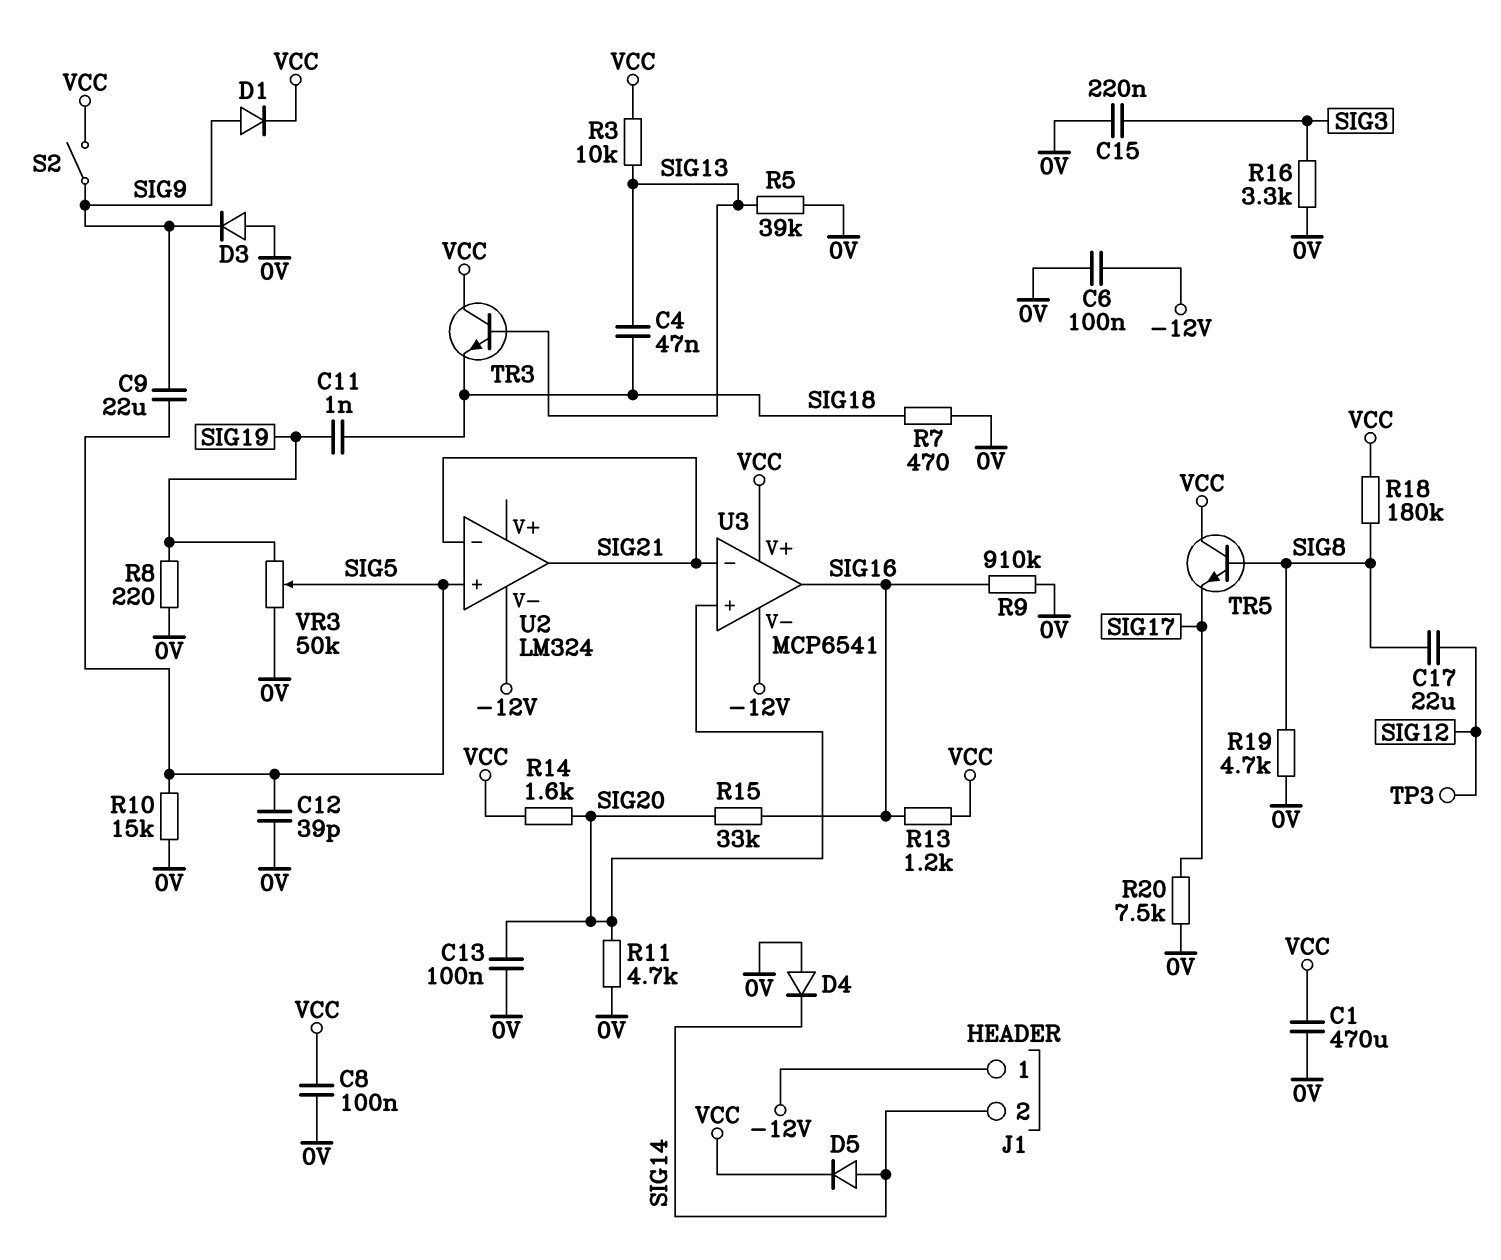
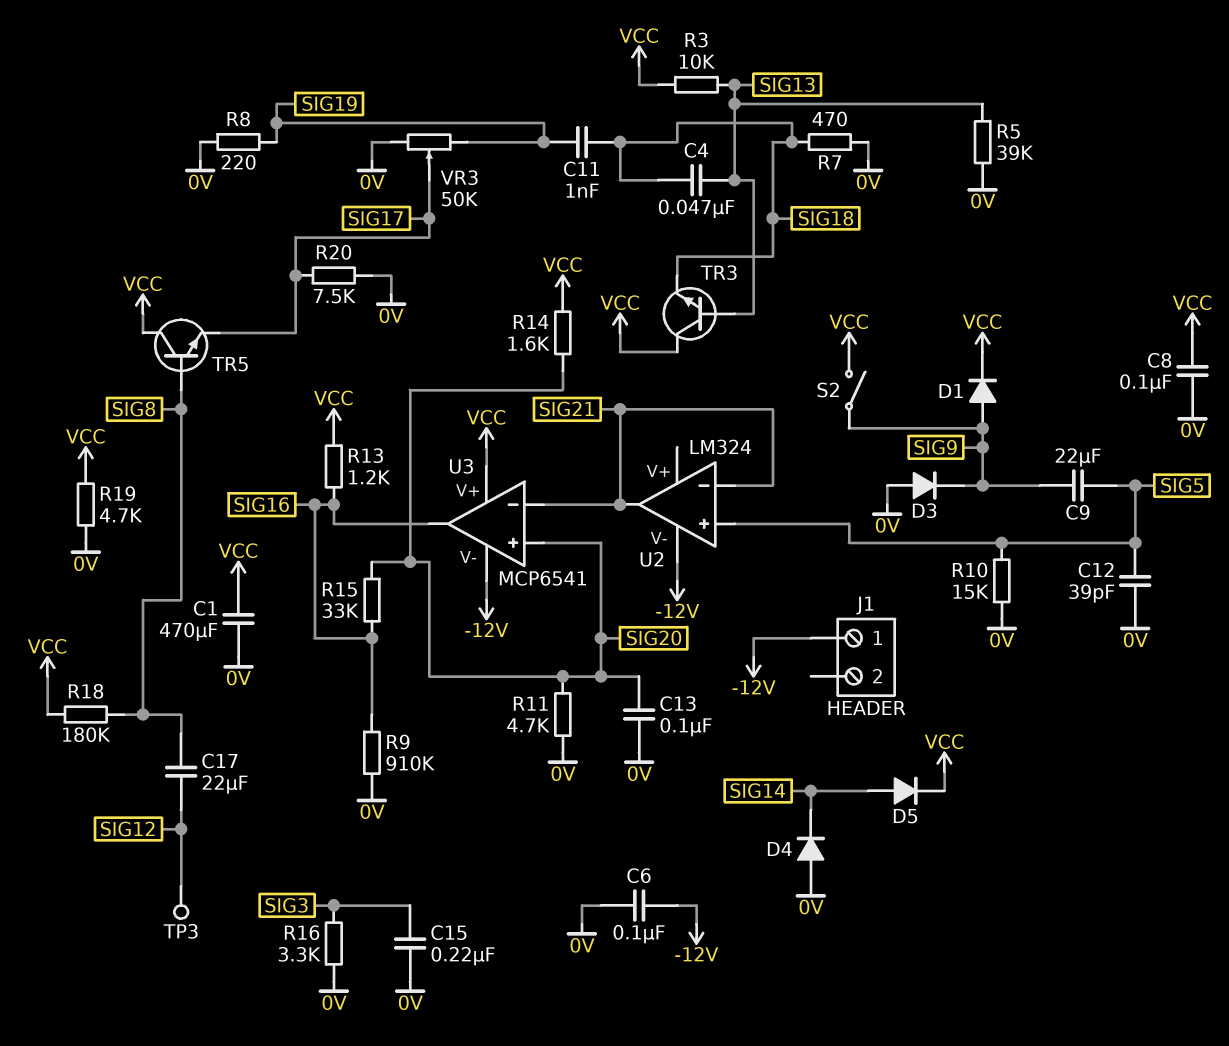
J1 pin 2: SIG14 -> none
R19: 4.7k (0V, SIG8) -> 4.7k (0V, VCC)
VR3: 50k (0V, SIG19, wiper SIG5) -> 50k (0V, SIG19, wiper SIG17)

